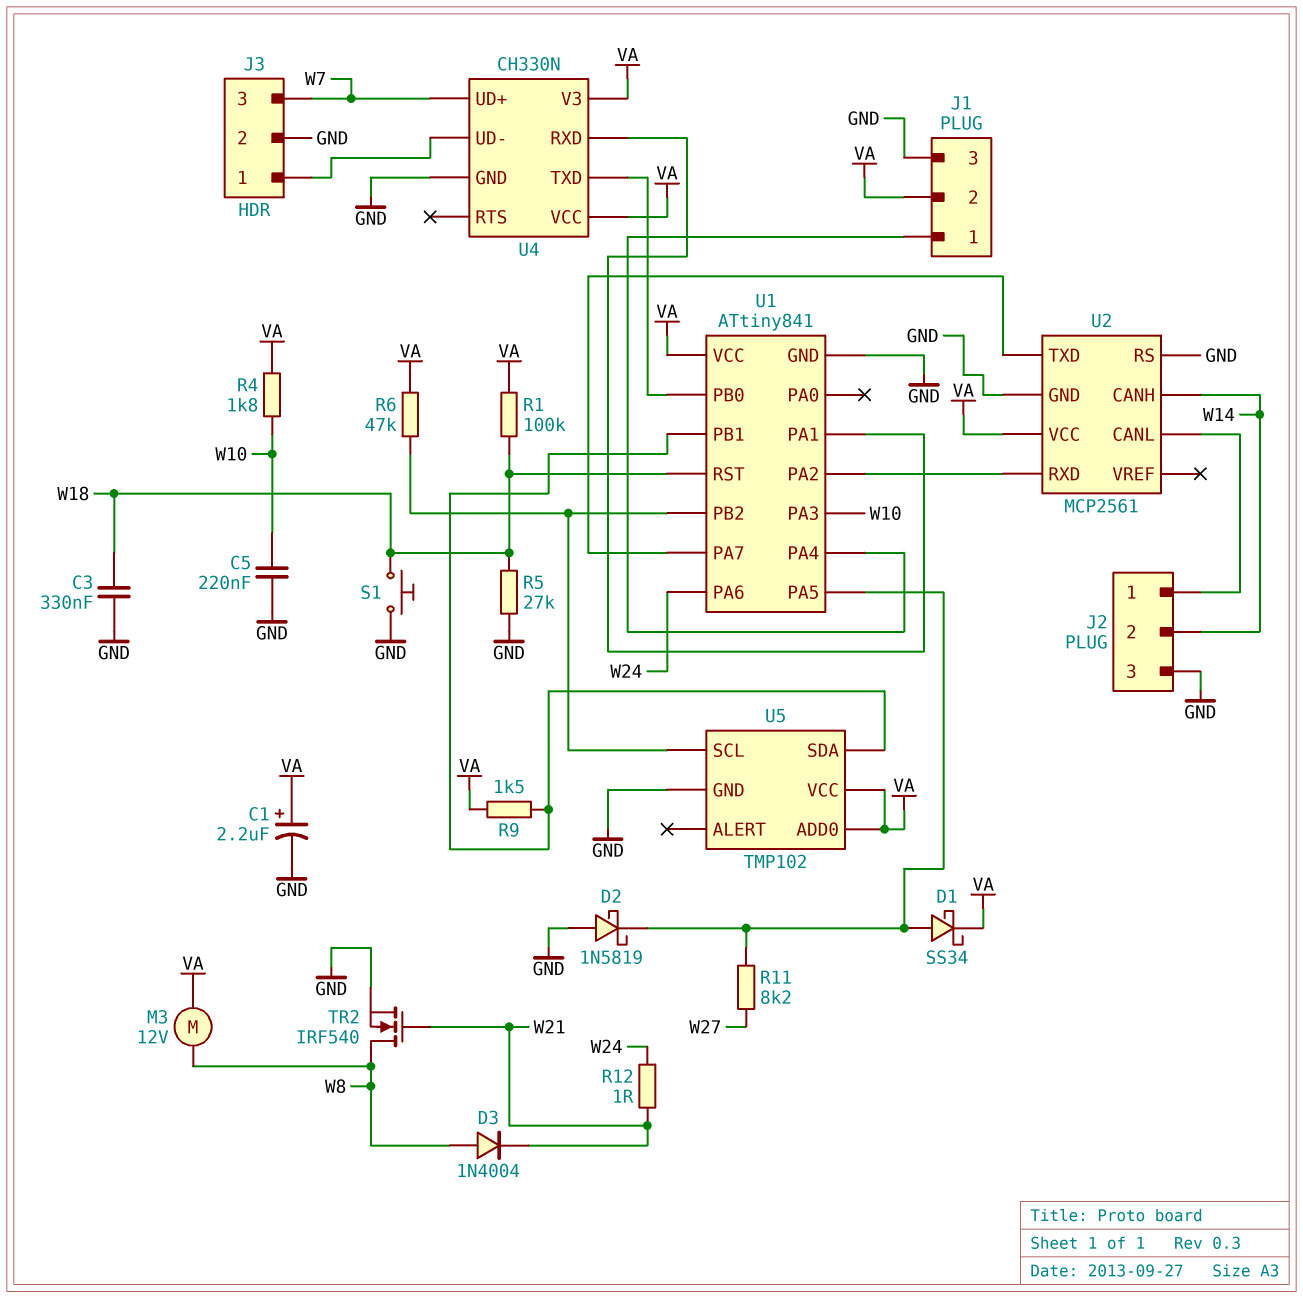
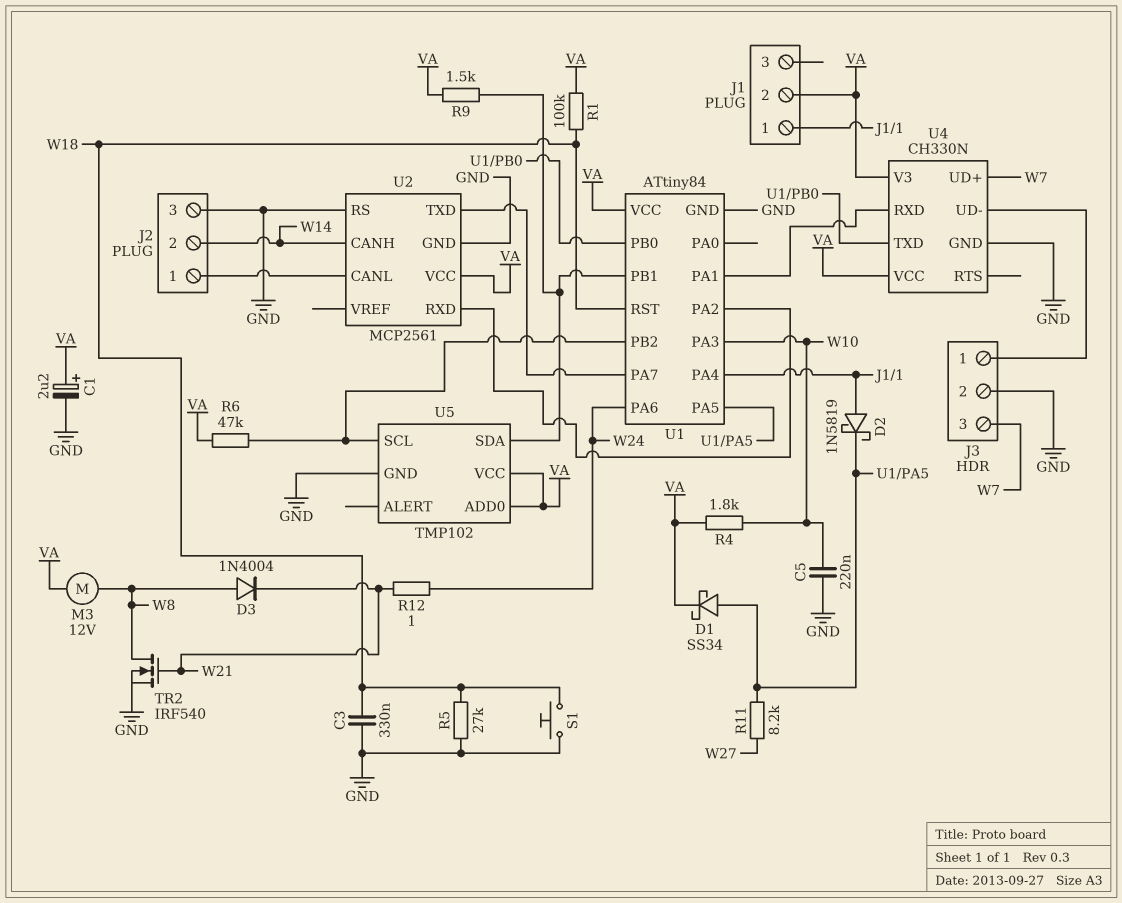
D2: schottky 1N5819 (A GND, K U1/PA5) -> schottky 1N5819 (A J1/1, K U1/PA5)
J1 pin 3: GND -> none
U1: ATtiny841 -> ATtiny84

